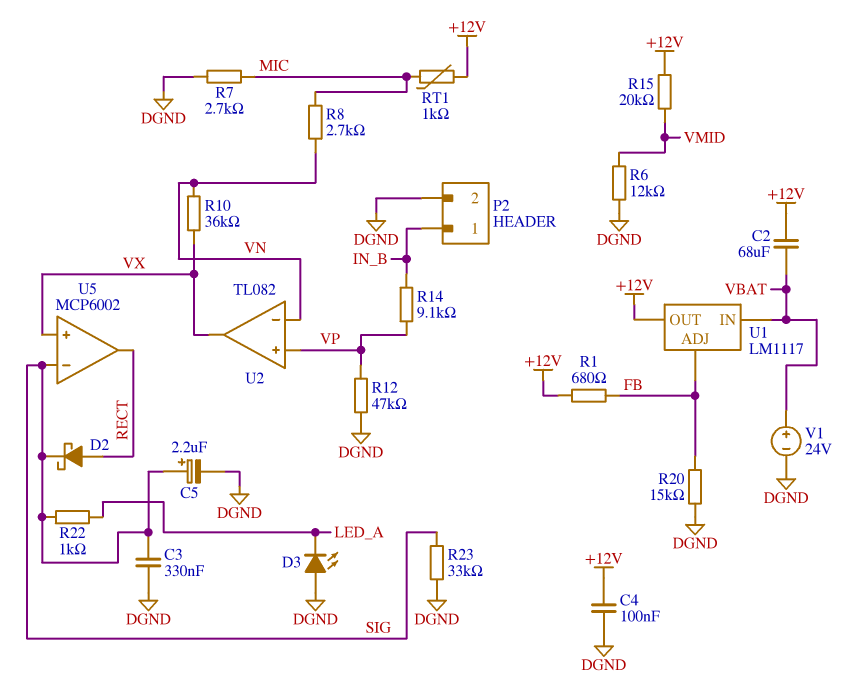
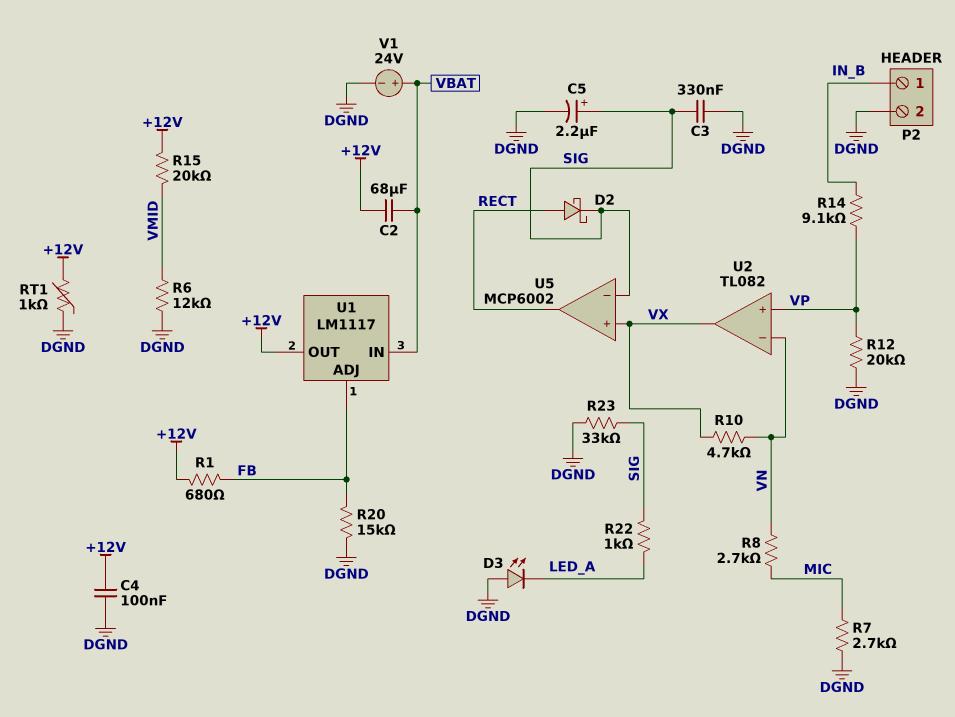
R10: 36k (VN, VX) -> 4.7k (VN, VX)
R12: 47k (DGND, VP) -> 20k (DGND, VP)
RT1: 1k (+12V, MIC) -> 1k (+12V, DGND)

